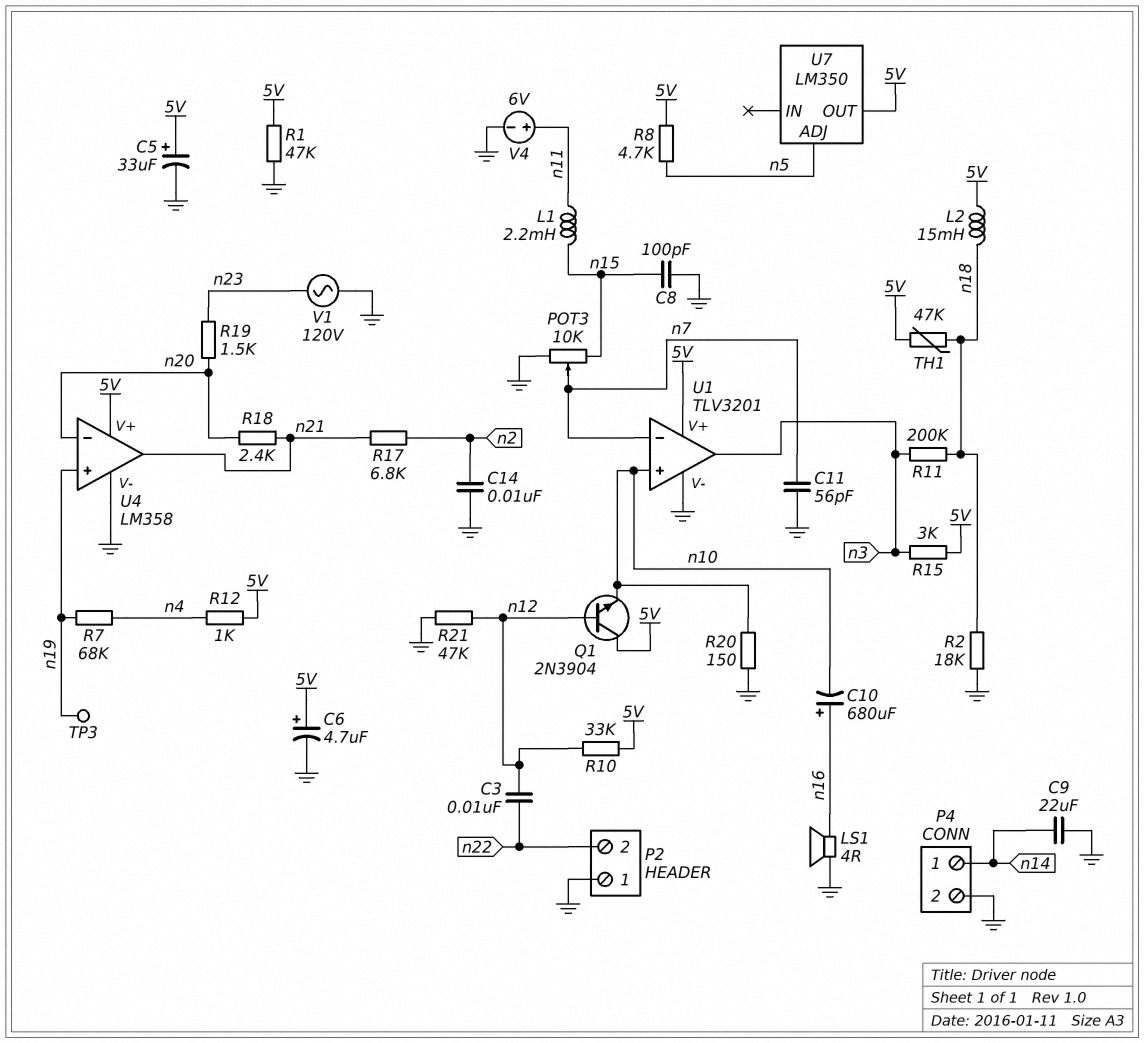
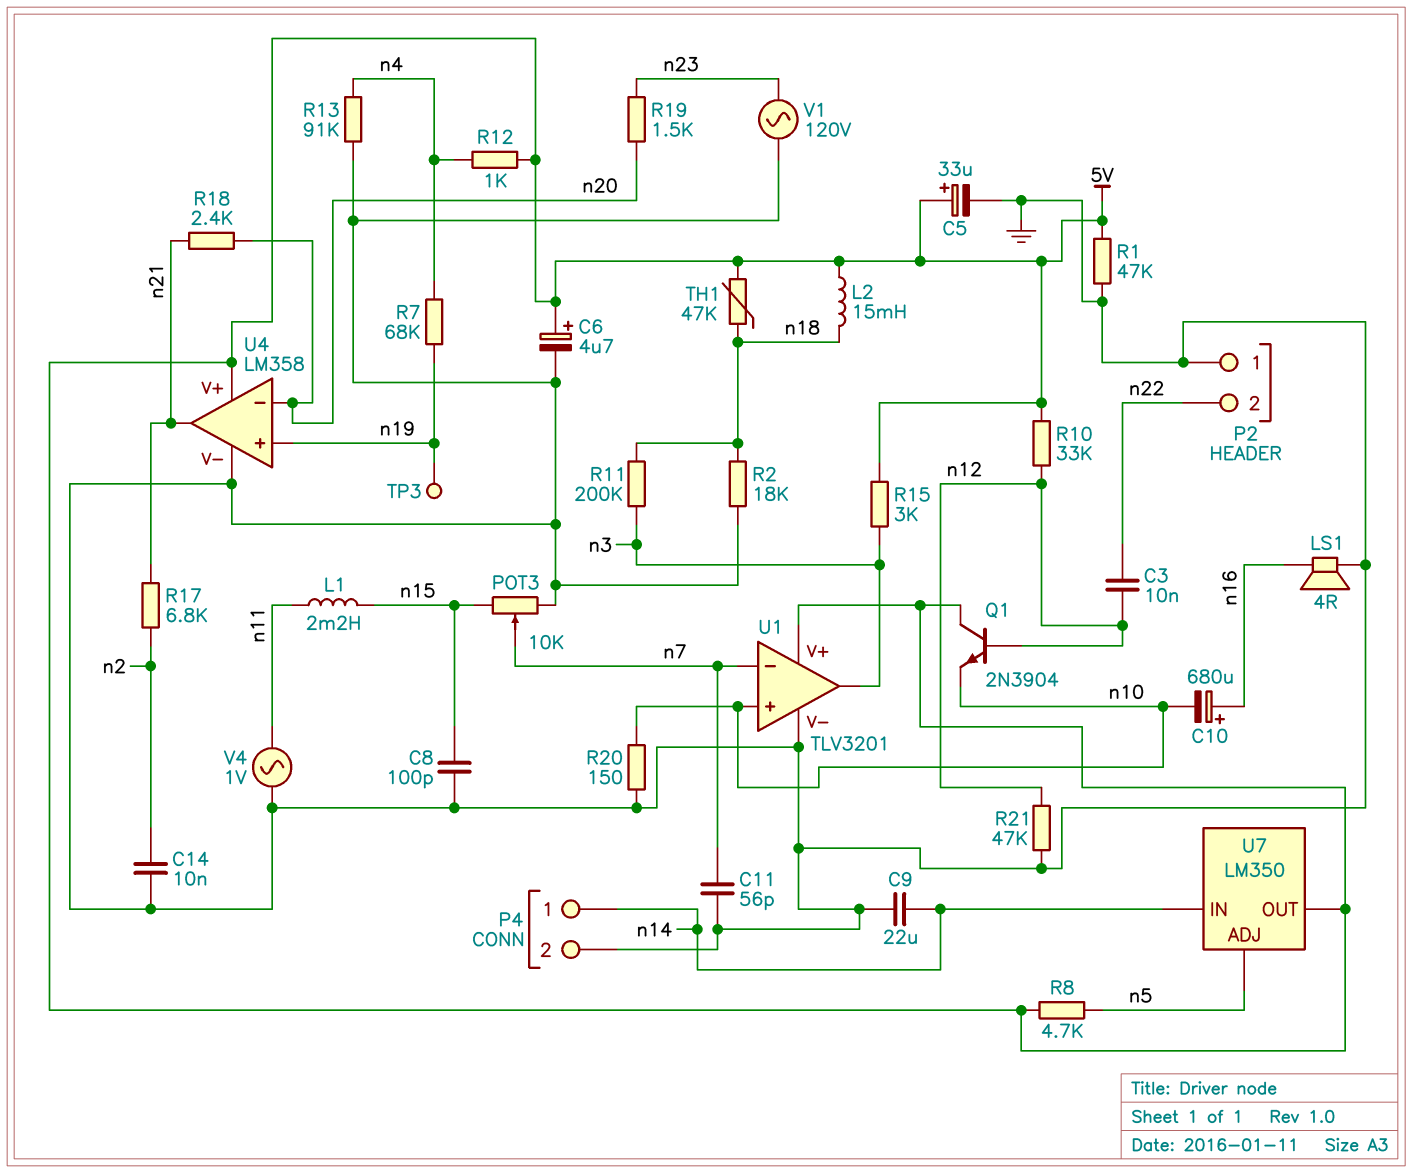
R13: none -> 91k (GND, n4)
U7 pin IN: none -> n14
V4: 6V (plus n11, minus GND) -> AC 1V (GND, n11)

